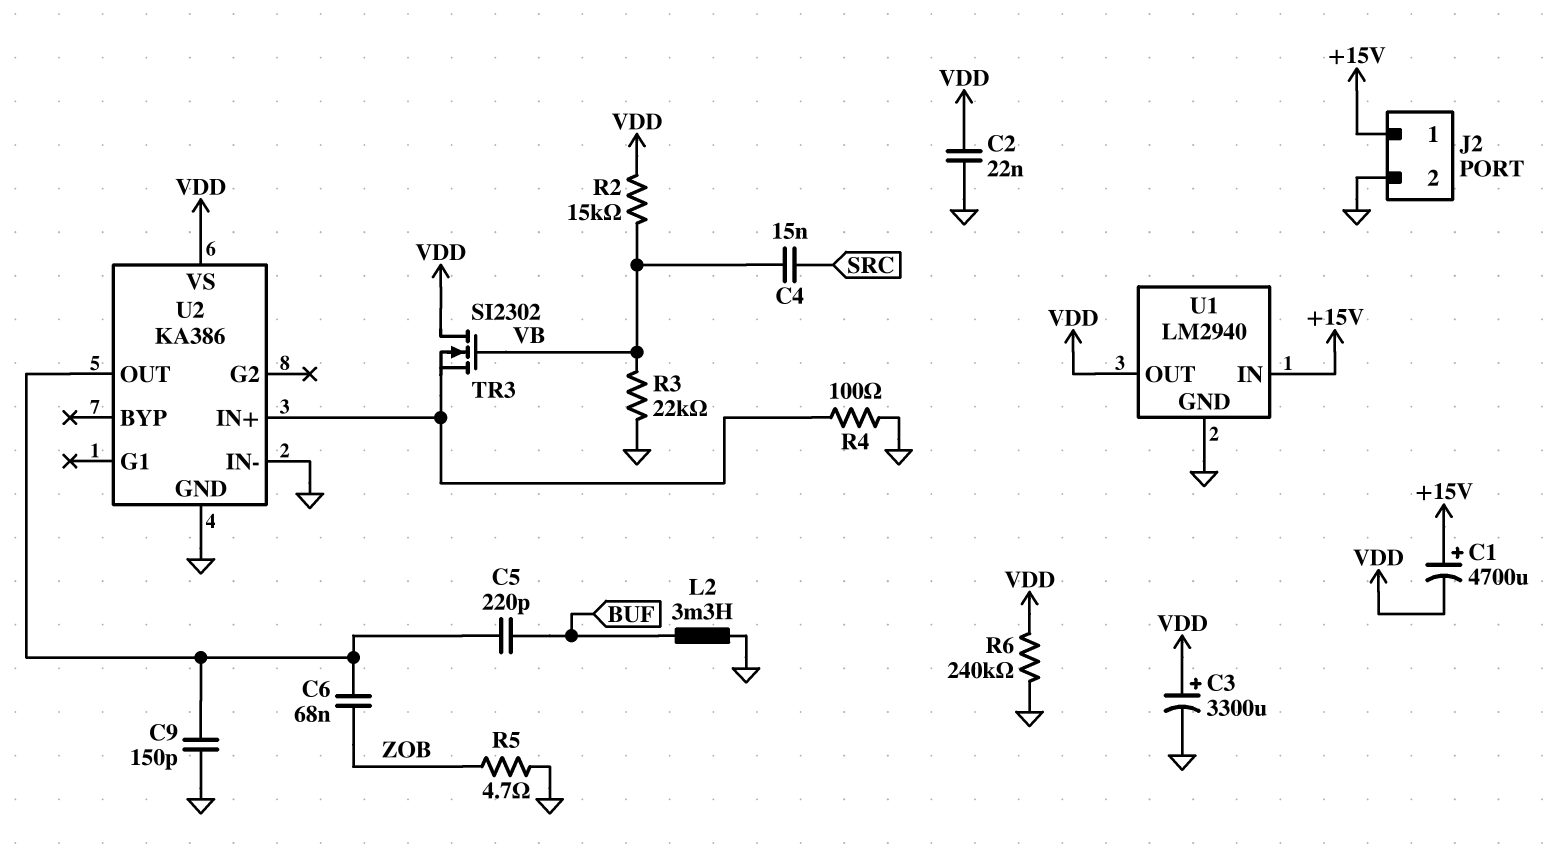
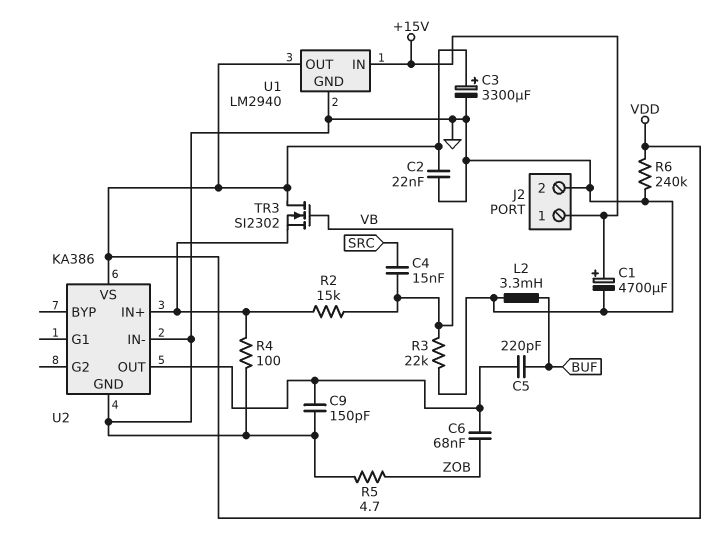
C1: 4700uF (plus +15V, minus VDD) -> 4700uF (plus +15V, minus GND)
R2: 15k (VB, VDD) -> 15k (U2/IN+, VB)

